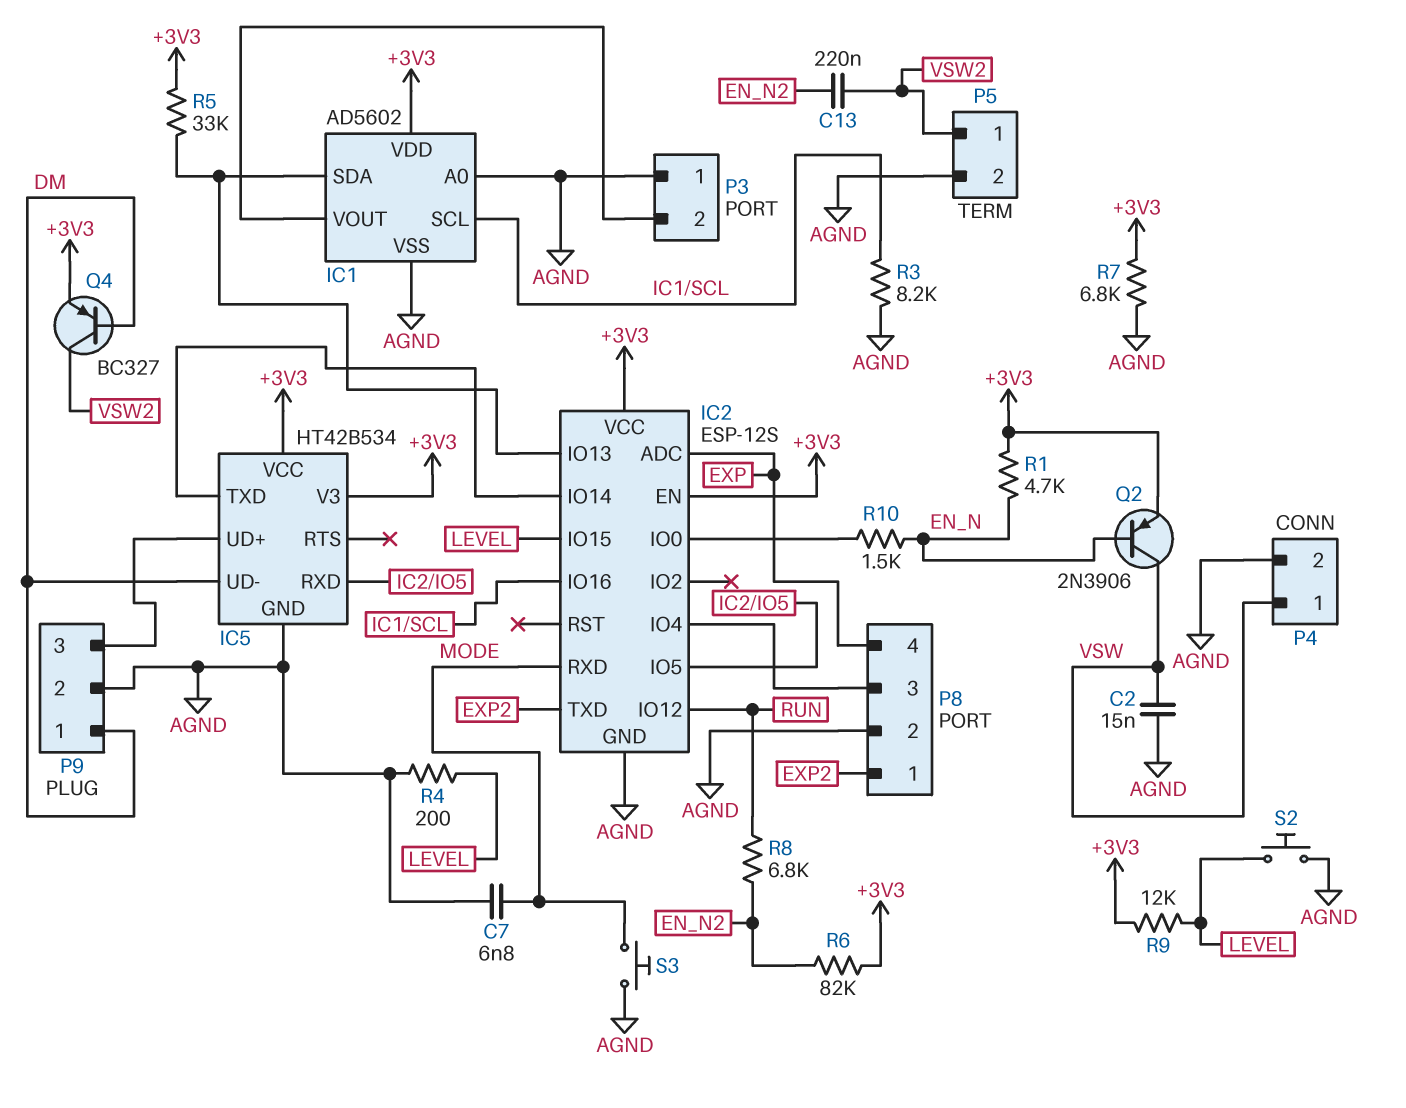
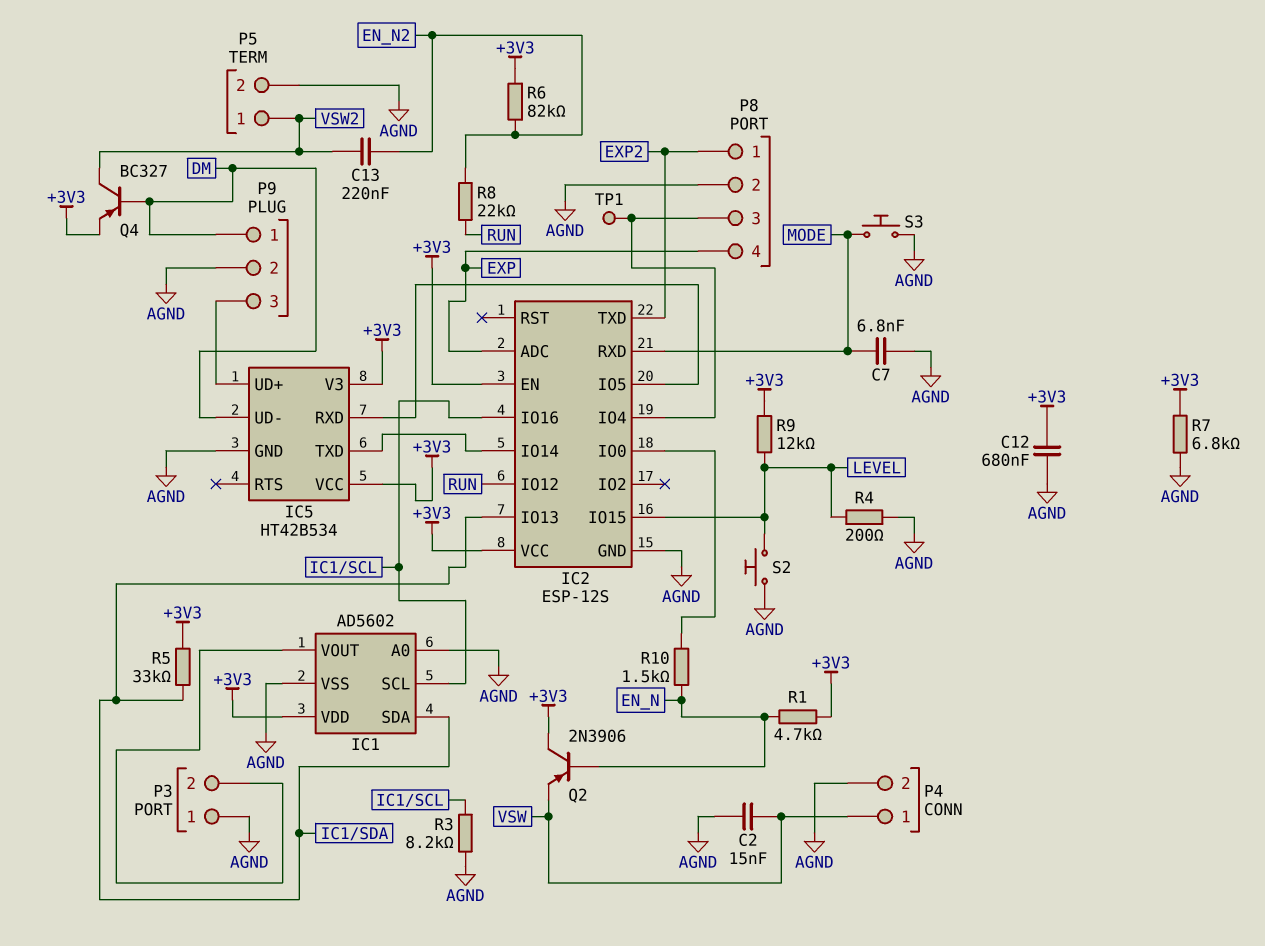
C12: none -> 680nF (+3V3, AGND)
Q2: PNP 2N3906 (B EN_N, C VSW, E +3V3) -> PNP 2N3906 (B EN_N, C +3V3, E VSW)
R8: 6.8k (EN_N2, RUN) -> 22k (EN_N2, RUN)
TP1: none -> test point (IC2/IO4)

